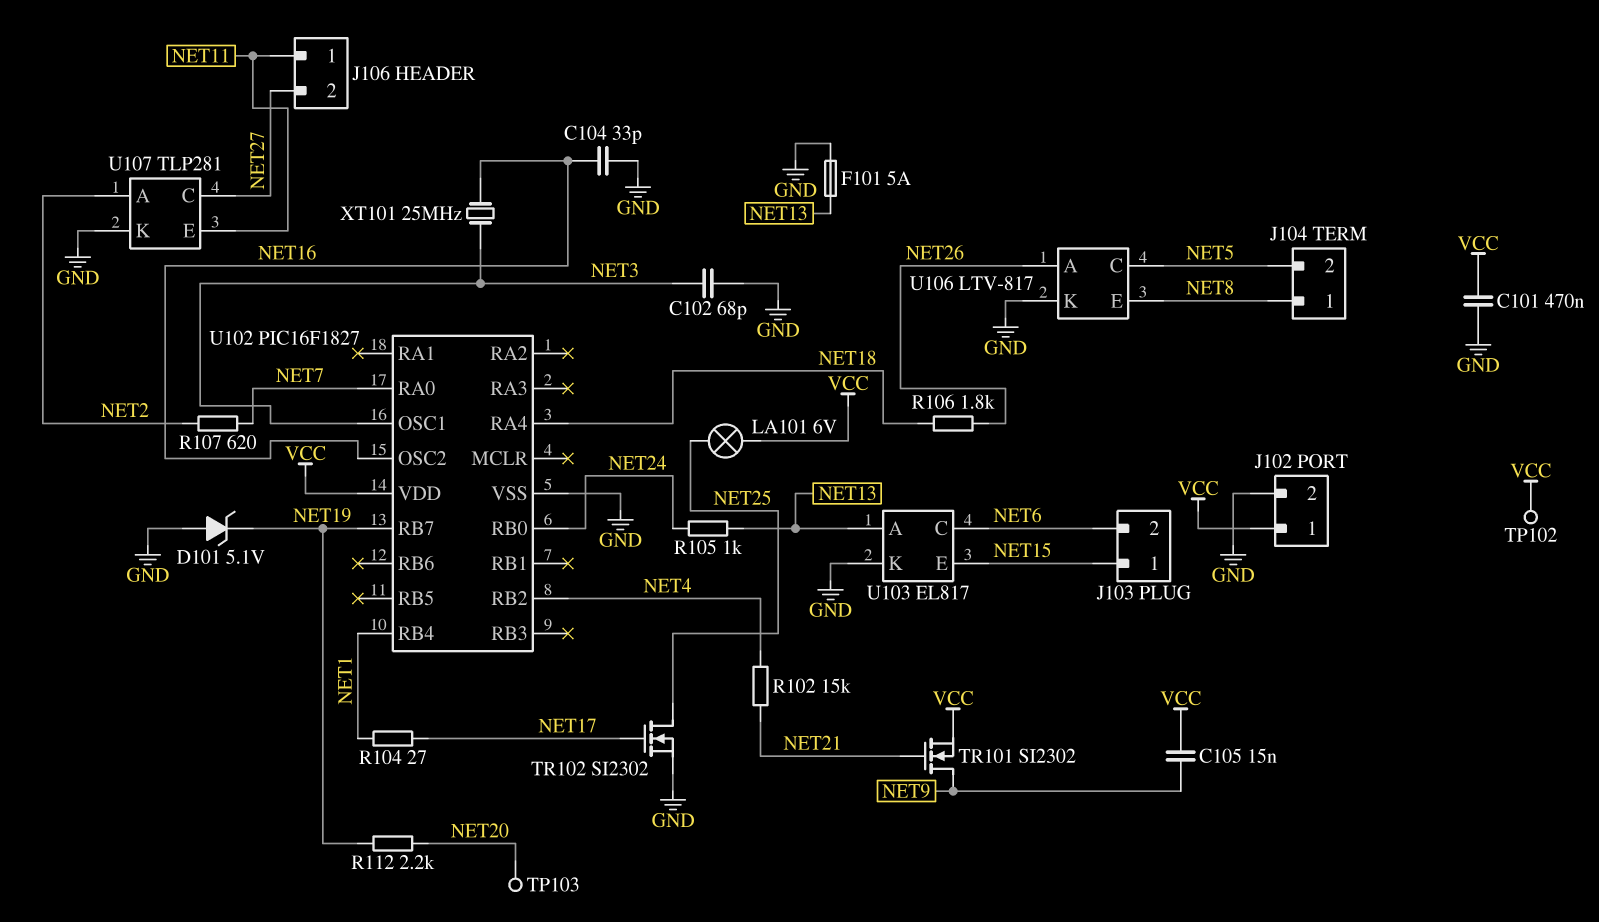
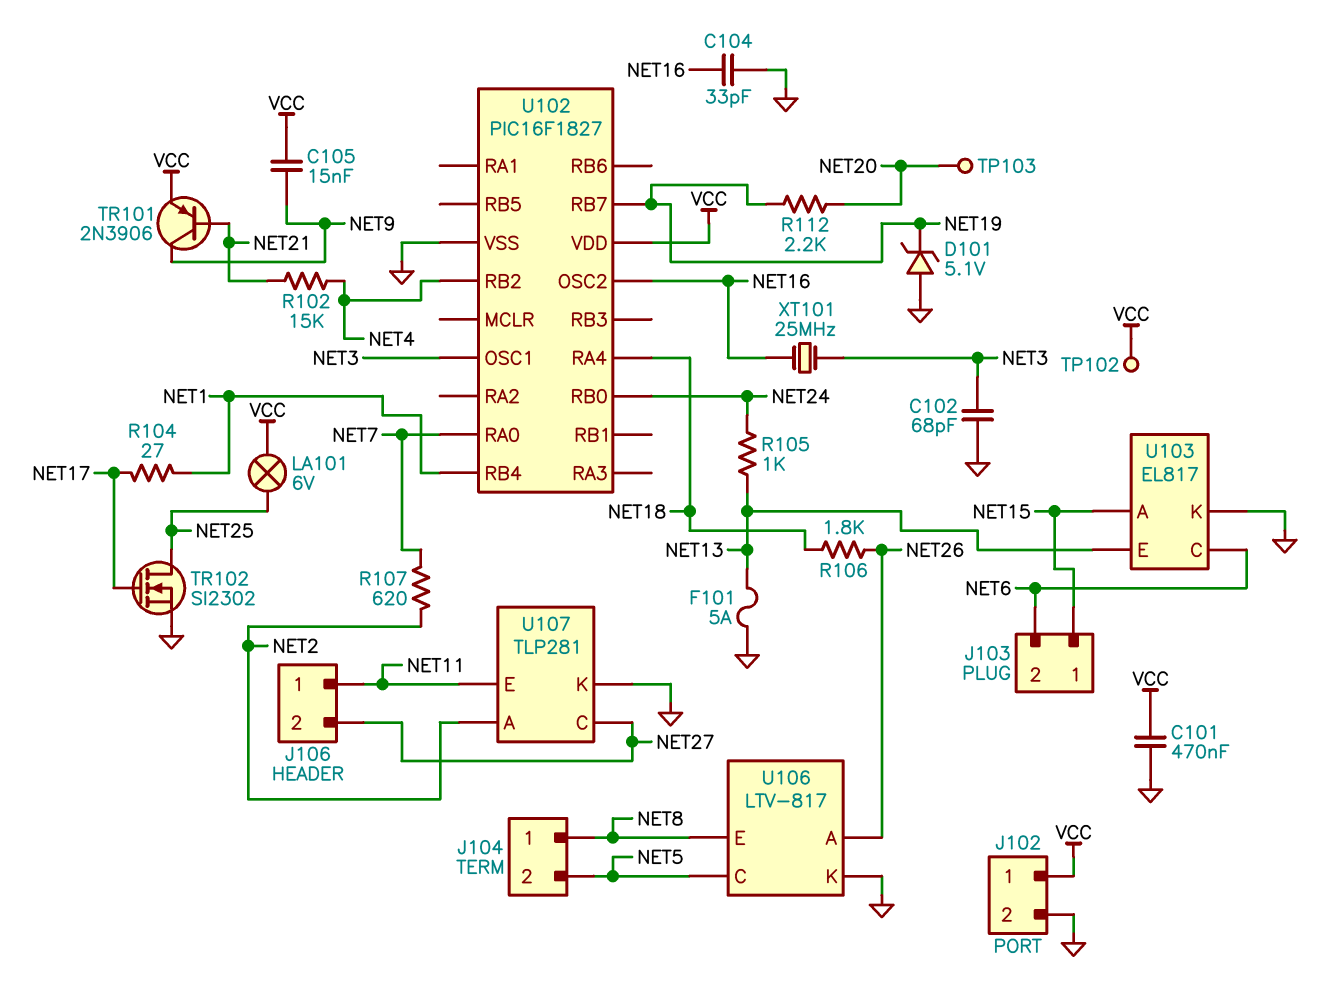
TR101: NMOS SI2302 (G NET21, D NET9, S VCC) -> PNP 2N3906 (B NET21, C NET9, E VCC)
U103 pin A: NET13 -> NET15
U103 pin E: NET15 -> NET13

